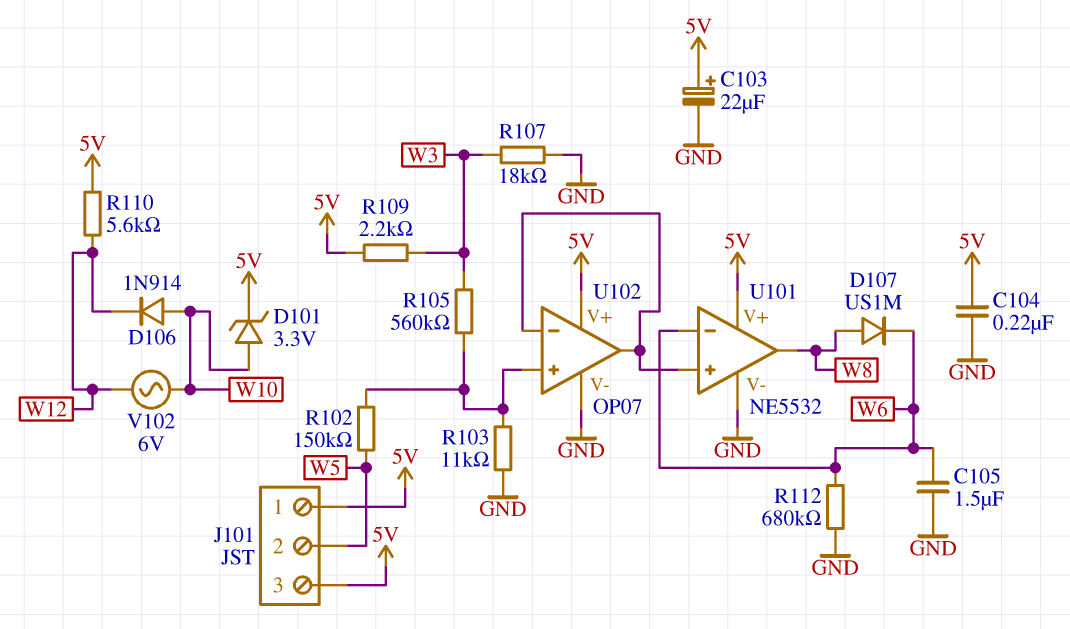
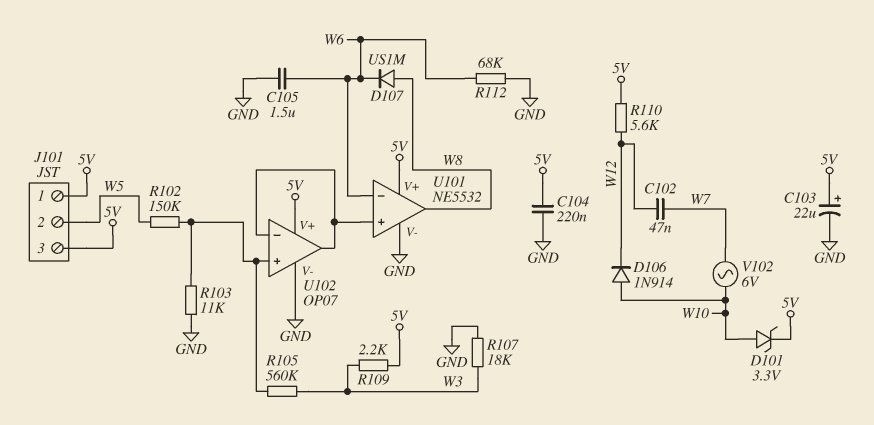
C102: none -> 47nF (W7, W12)
R112: 680k (GND, W6) -> 68k (GND, W6)
V102: AC 6V (W10, W12) -> AC 6V (W7, W10)

